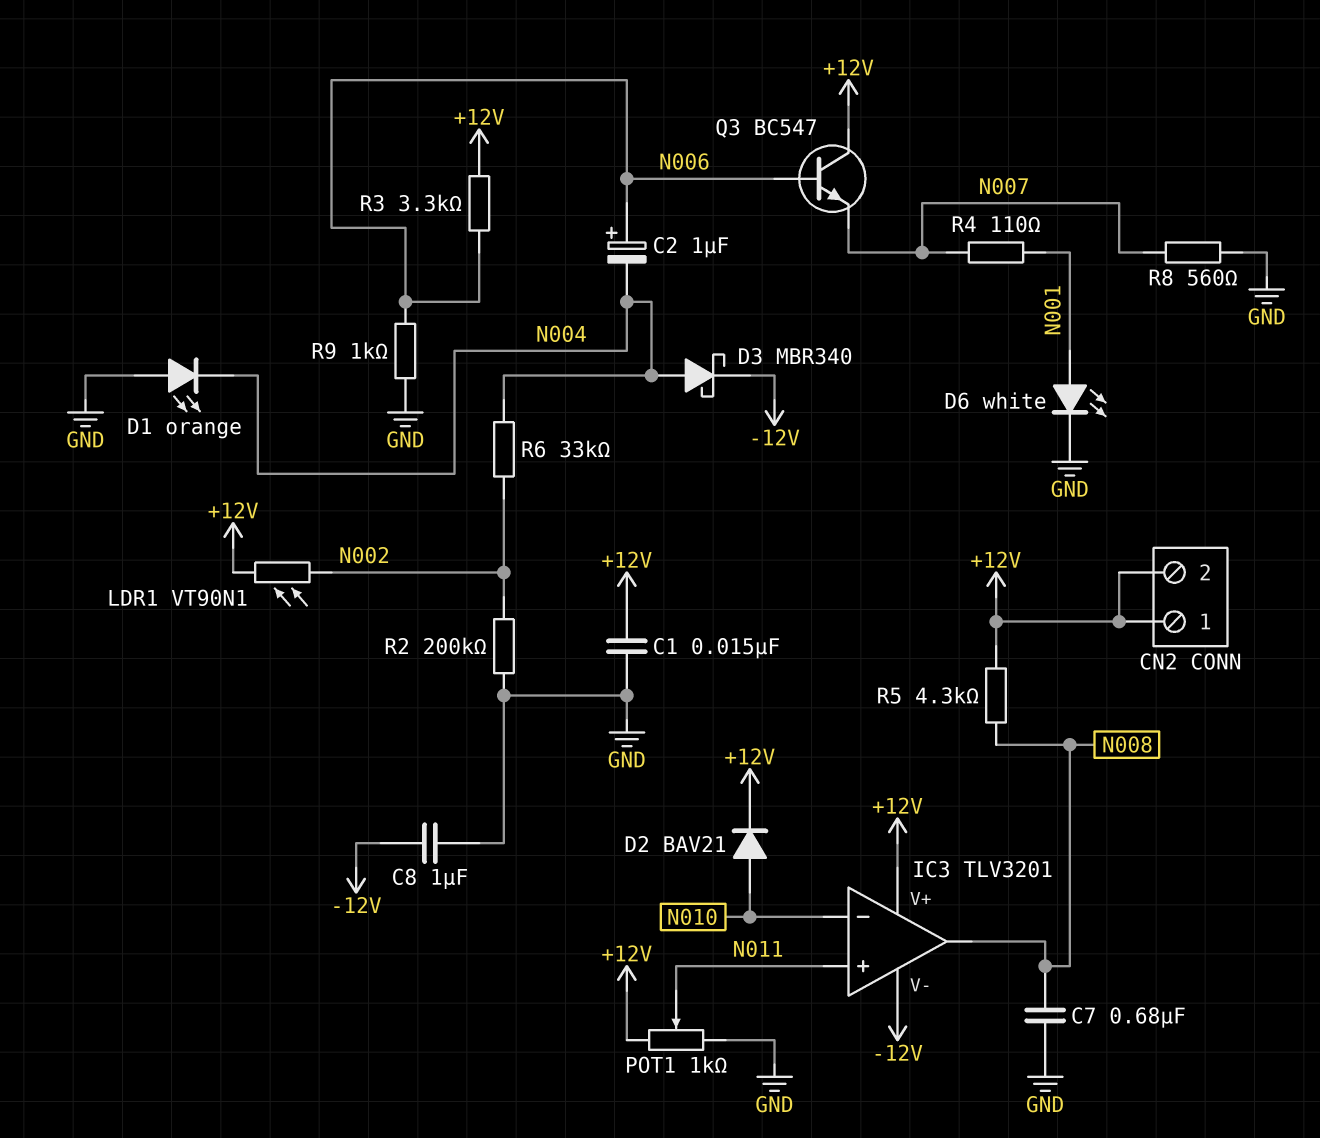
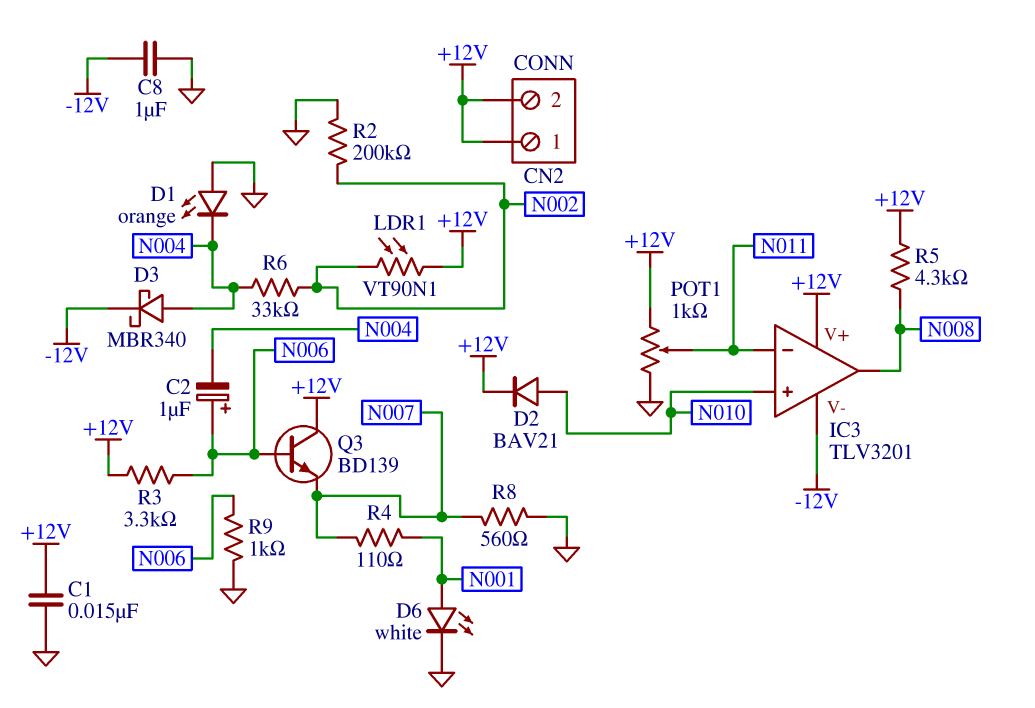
C7: 680nF (GND, N008) -> none
IC3 pin in+: N011 -> N010
IC3 pin in-: N010 -> N011
Q3: NPN BC547 (B N006, C +12V, E N007) -> NPN BD139 (B N006, C +12V, E N007)

